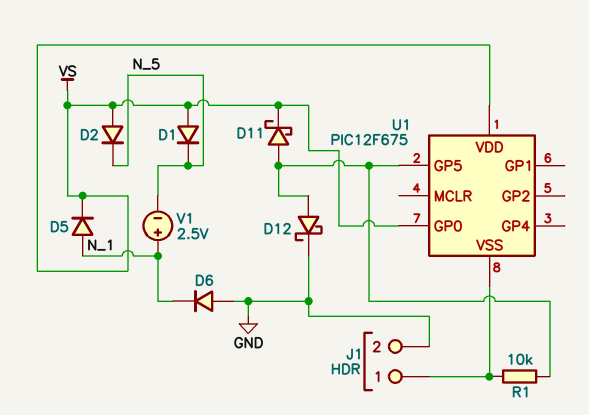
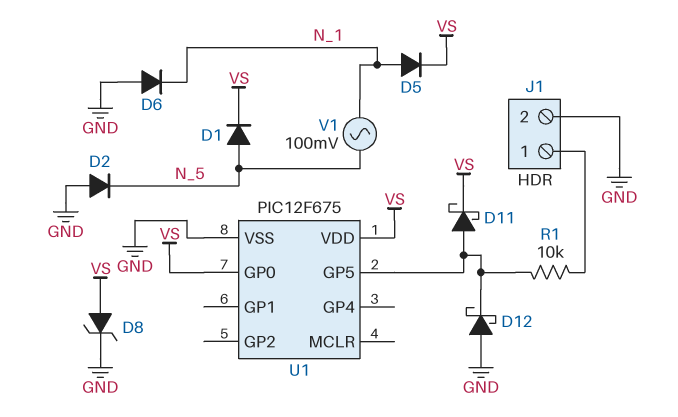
D1: diode (A VS, K N_5) -> diode (A N_5, K VS)
D2: diode (A VS, K N_5) -> diode (A GND, K N_5)
D8: none -> zener (A VS, K GND)
D12: schottky (A U1/GP5, K GND) -> schottky (A GND, K U1/GP5)
U1 pin VSS: J1/1 -> GND
V1: 2.5V (plus N_1, minus N_5) -> AC 100mV (N_1, N_5)

